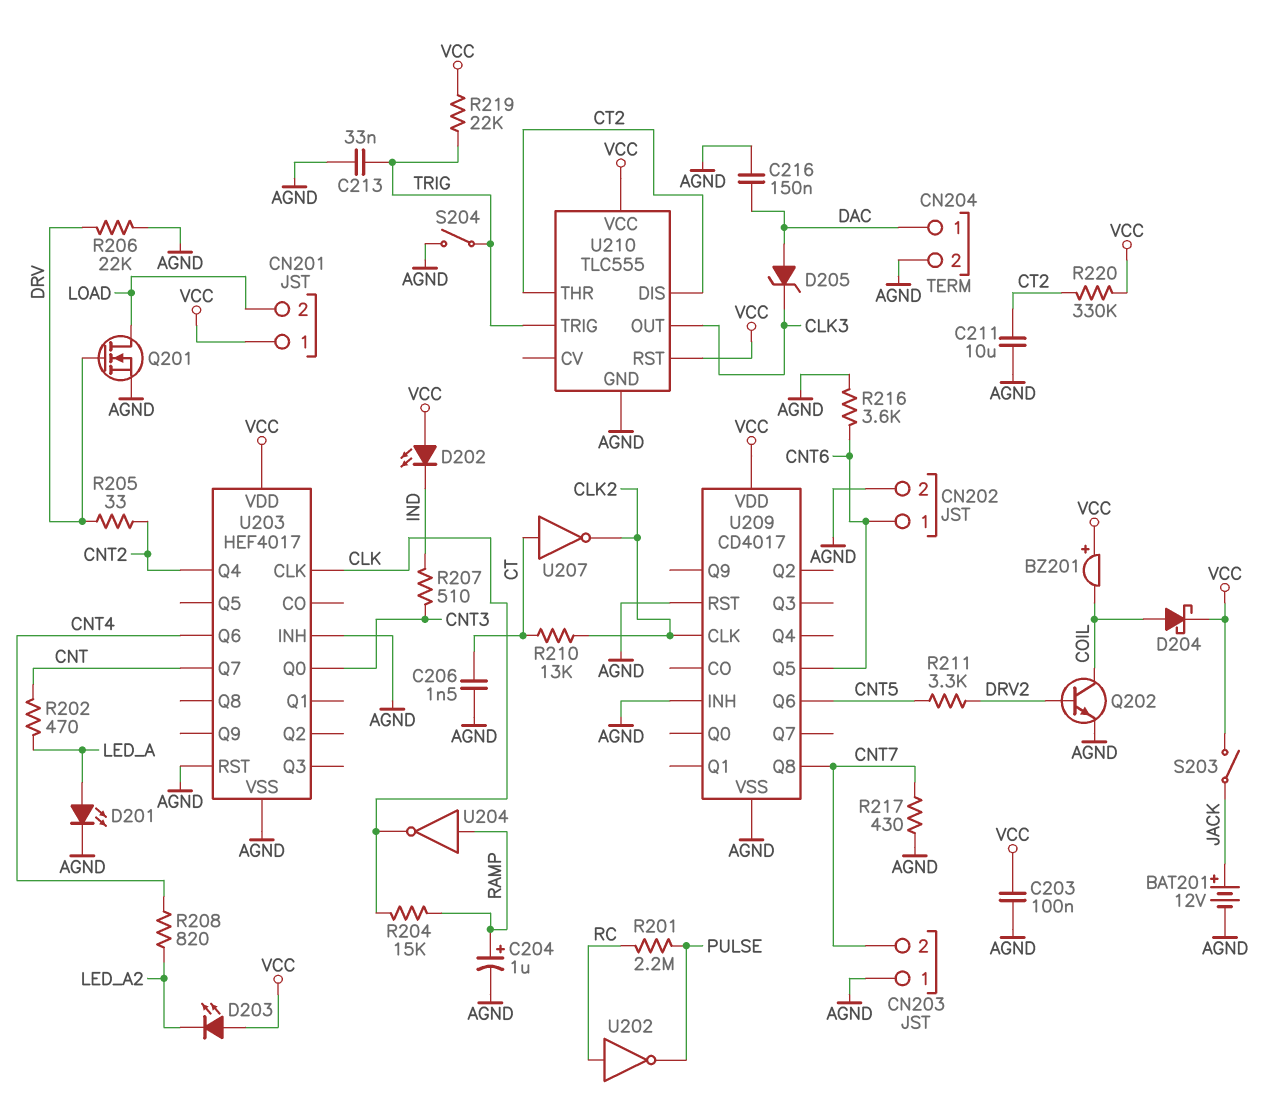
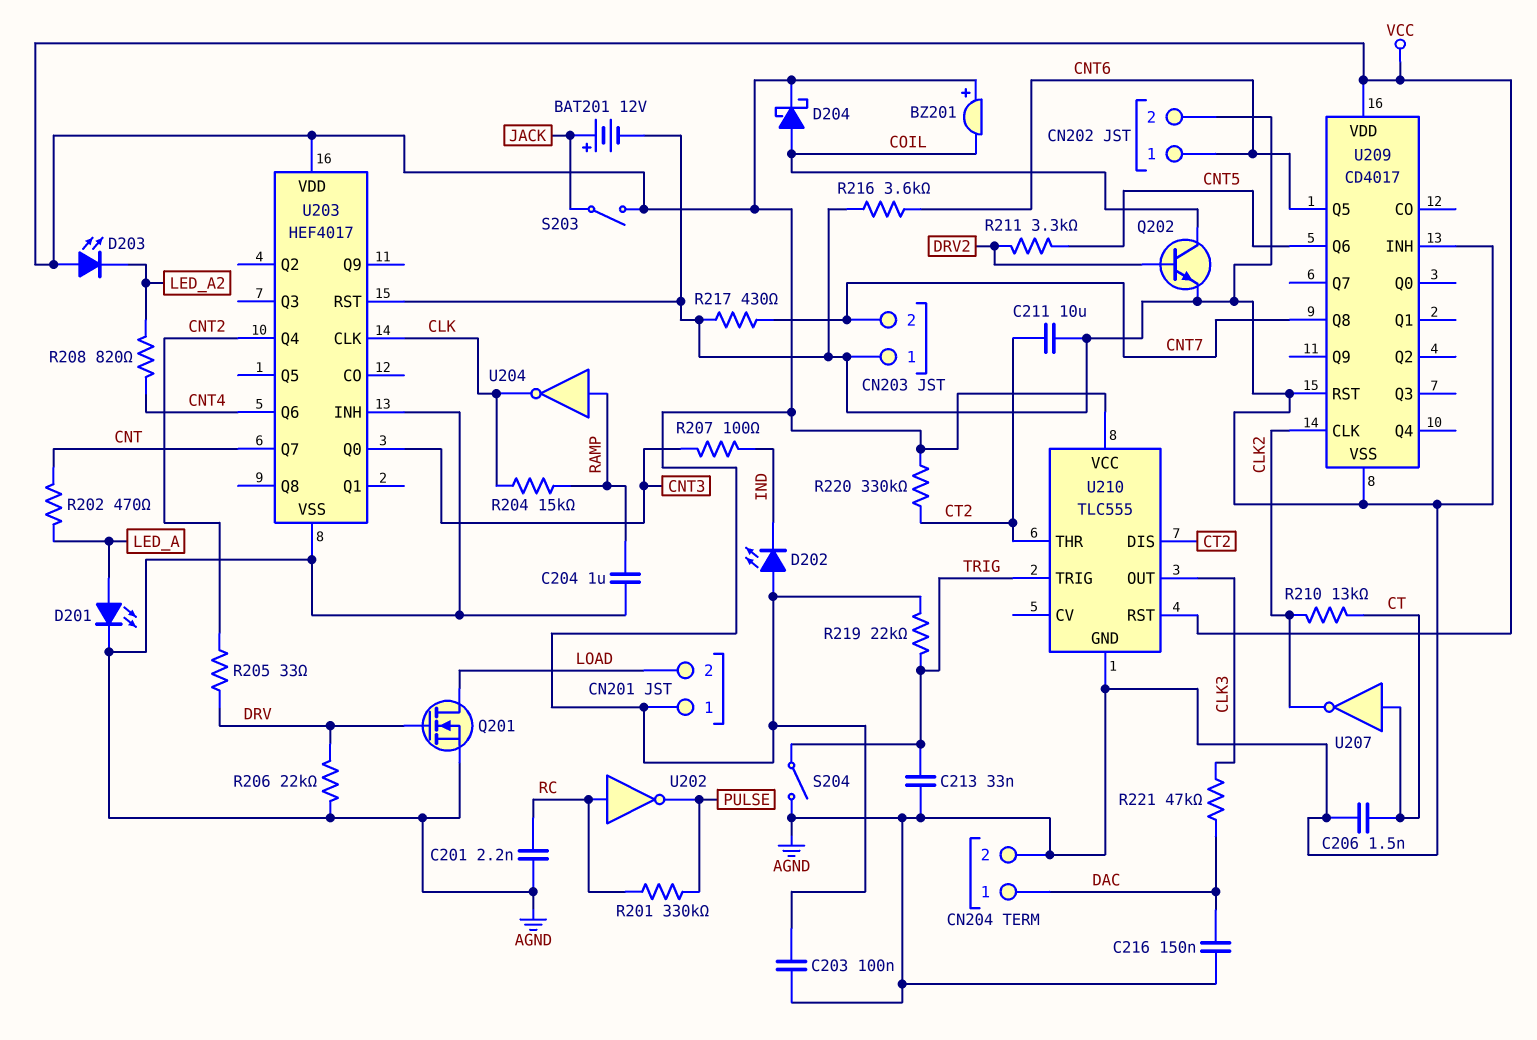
C201: none -> 2.2nF (AGND, RC)
C204: 1uF (plus RAMP, minus AGND) -> 1uF (AGND, RAMP)
D205: zener (A DAC, K CLK3) -> none
R201: 2.2M (PULSE, RC) -> 330k (PULSE, RC)
R207: 510 (CNT3, IND) -> 100 (CNT3, IND)
R221: none -> 47k (CLK3, DAC)

